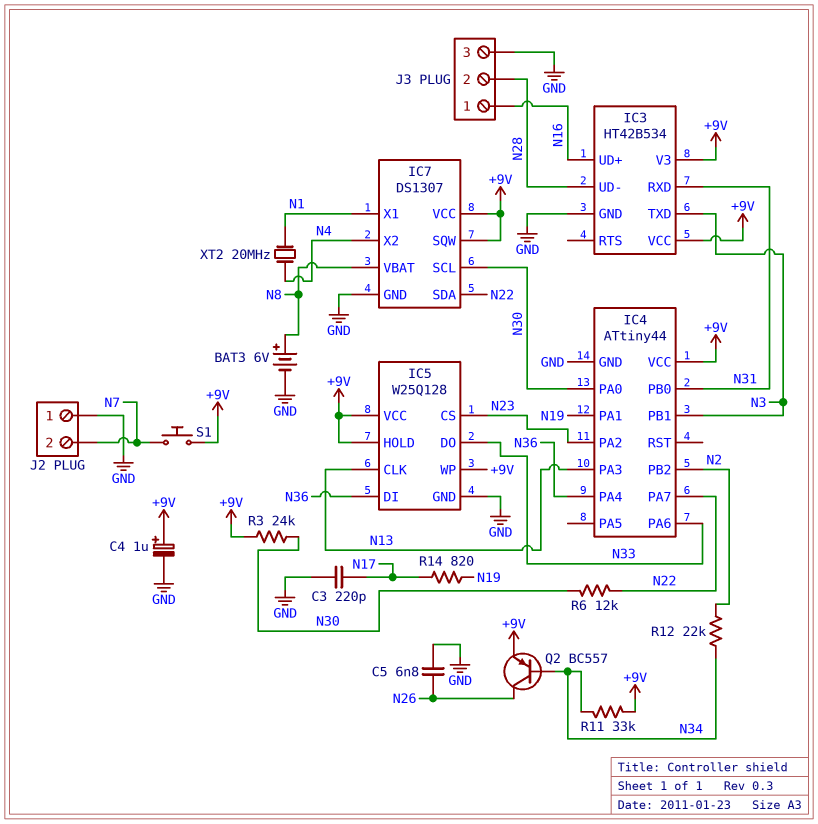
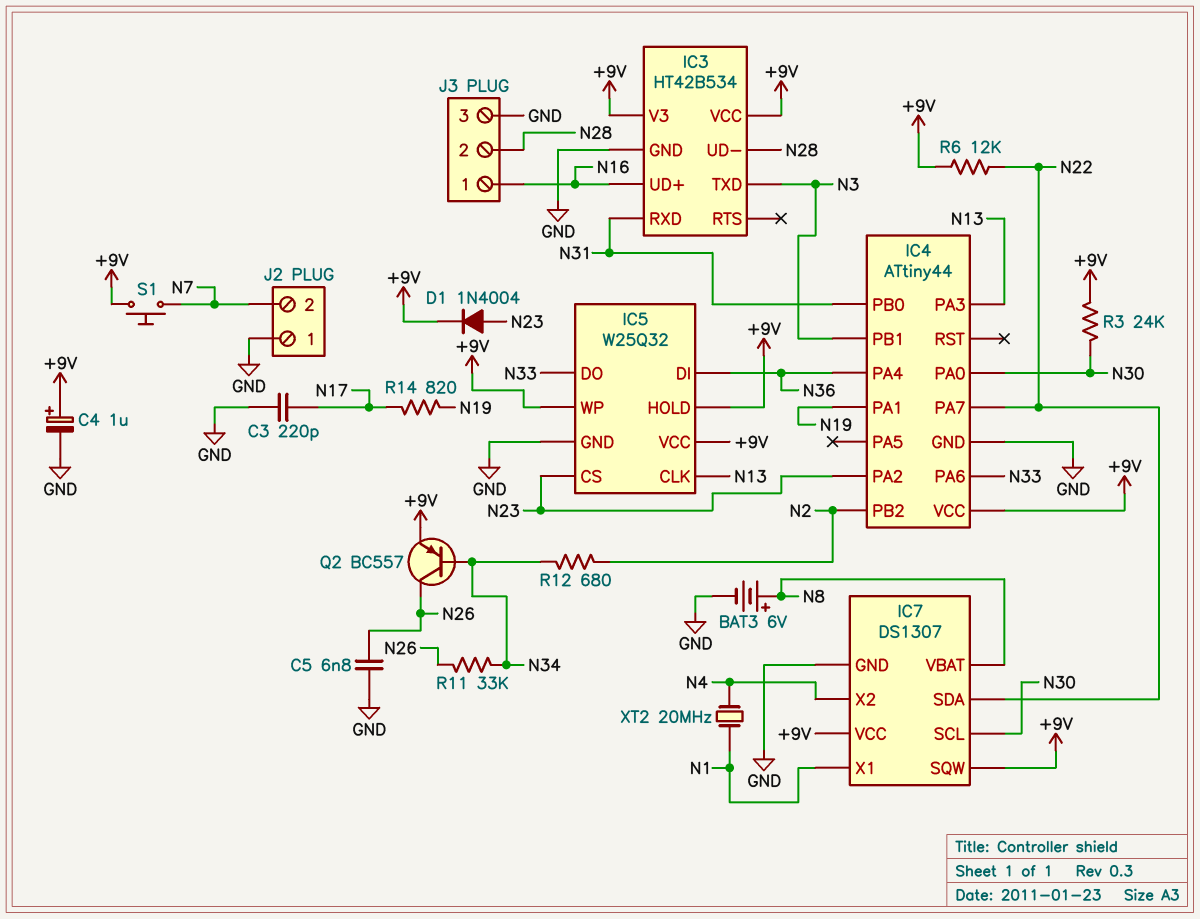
D1: none -> diode 1N4004 (A N23, K +9V)
IC5: W25Q128 -> W25Q32
R6: 12k (N22, N30) -> 12k (+9V, N22)
R11: 33k (+9V, N34) -> 33k (N26, N34)
R12: 22k (N2, N34) -> 680 (N2, N34)

